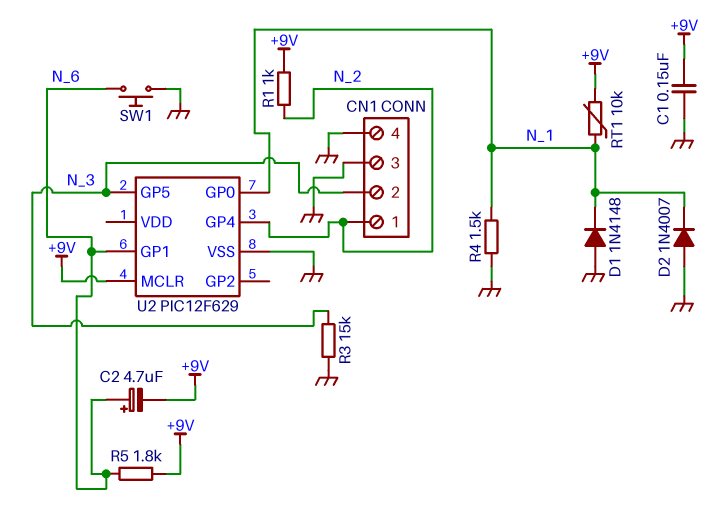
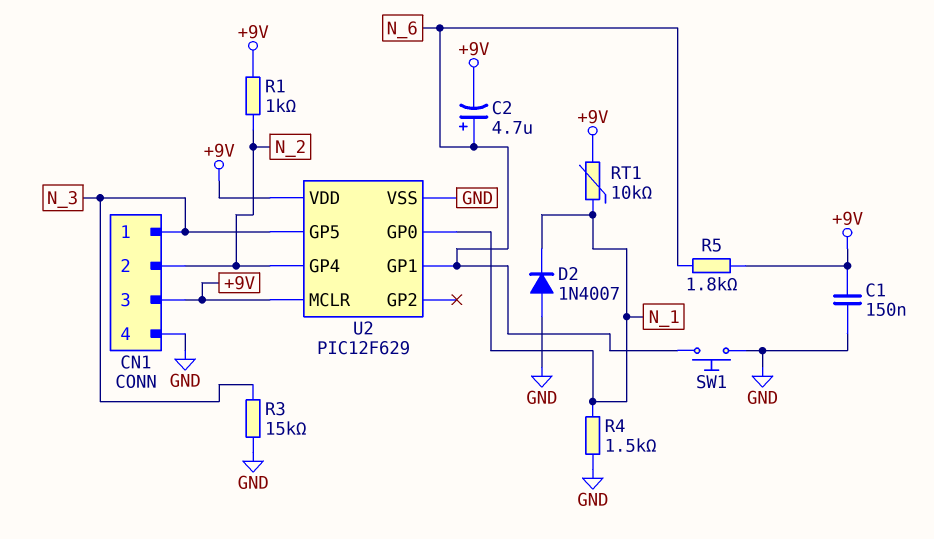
CN1 pin 1: N_2 -> N_3
CN1 pin 2: N_3 -> N_2
CN1 pin 3: GND -> +9V
D1: diode 1N4148 (A GND, K N_1) -> none
U2 pin VDD: none -> +9V

